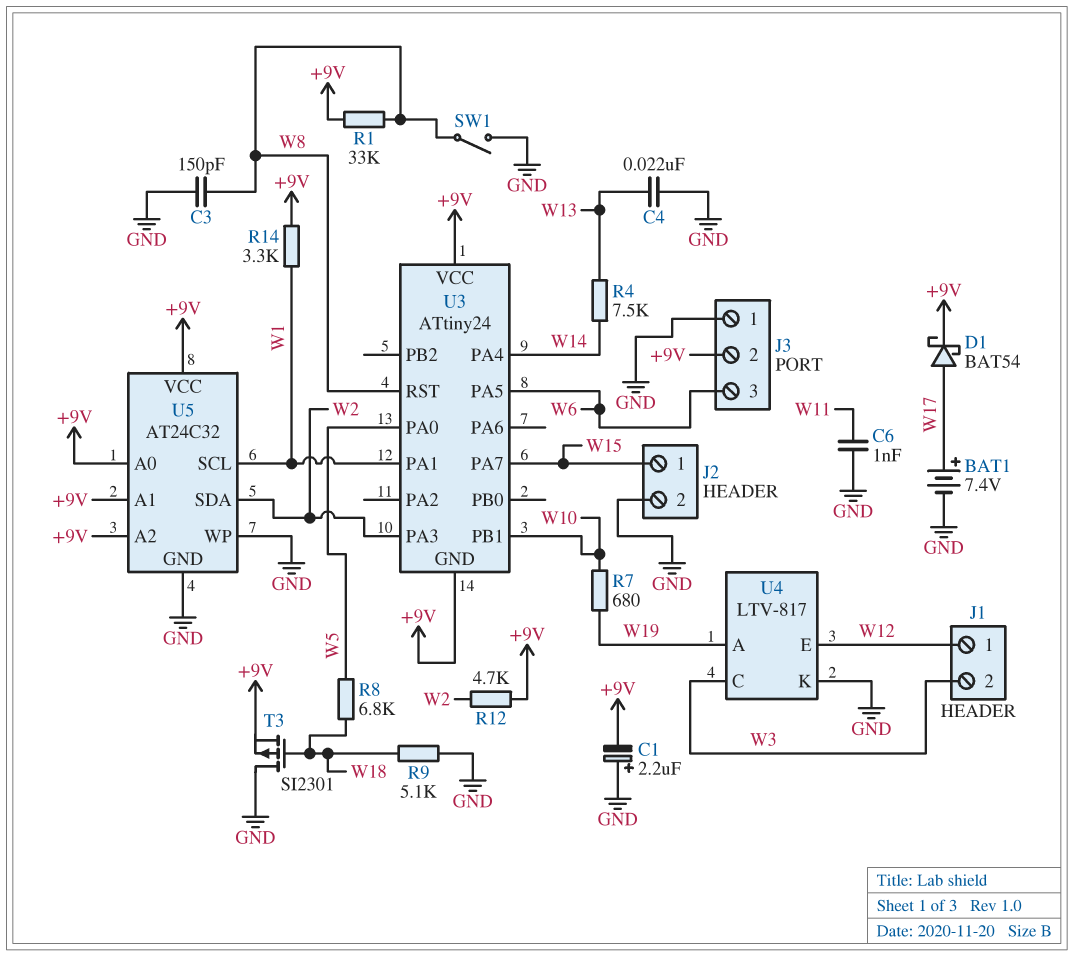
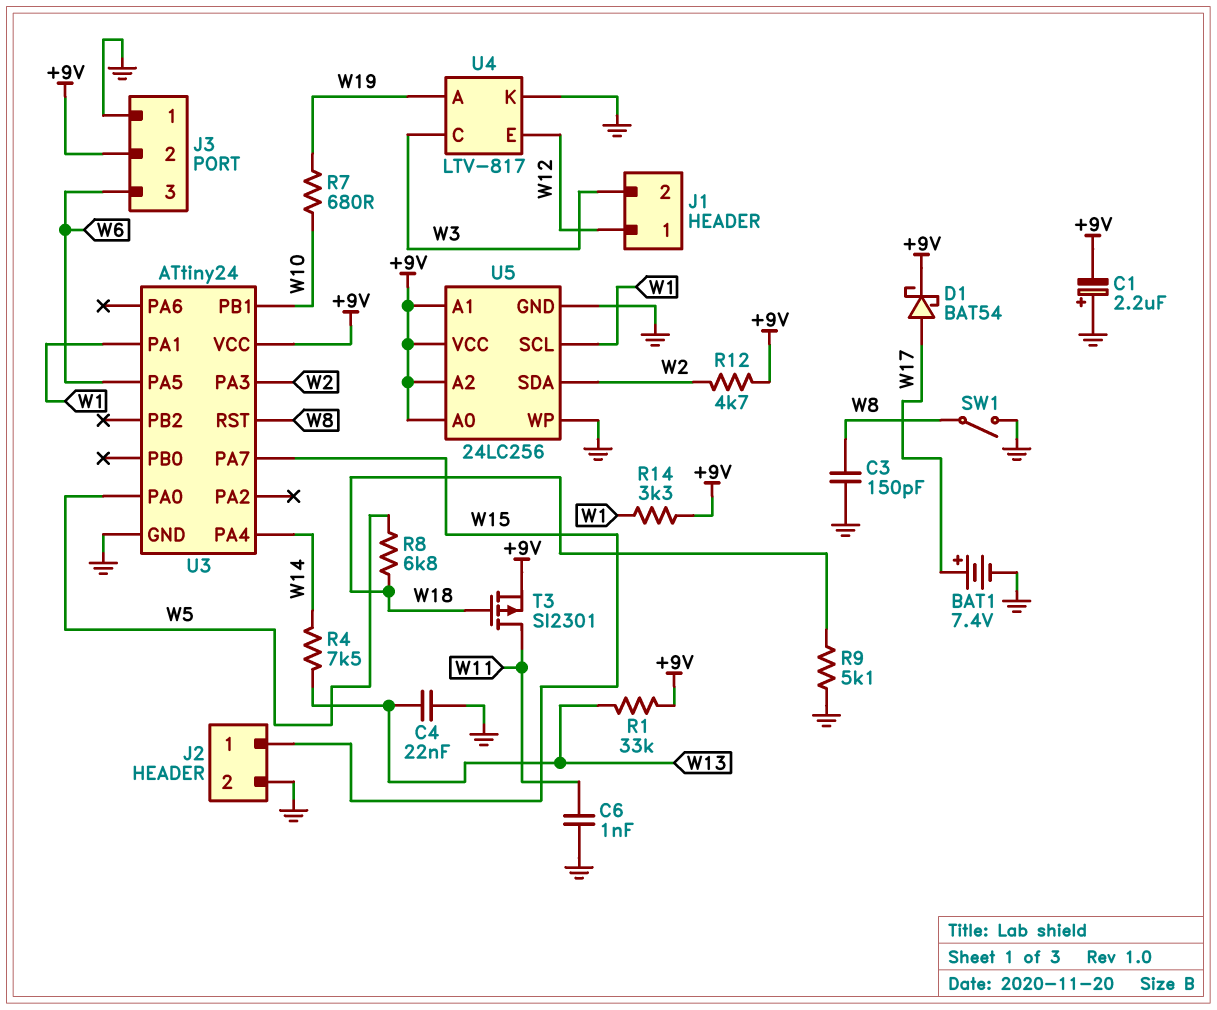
R1: 33k (+9V, W8) -> 33k (+9V, W13)
T3: PMOS SI2301 (G W18, D GND, S +9V) -> PMOS SI2301 (G W18, D W11, S +9V)
U3 pin GND: +9V -> GND
U5: AT24C32 -> 24LC256

